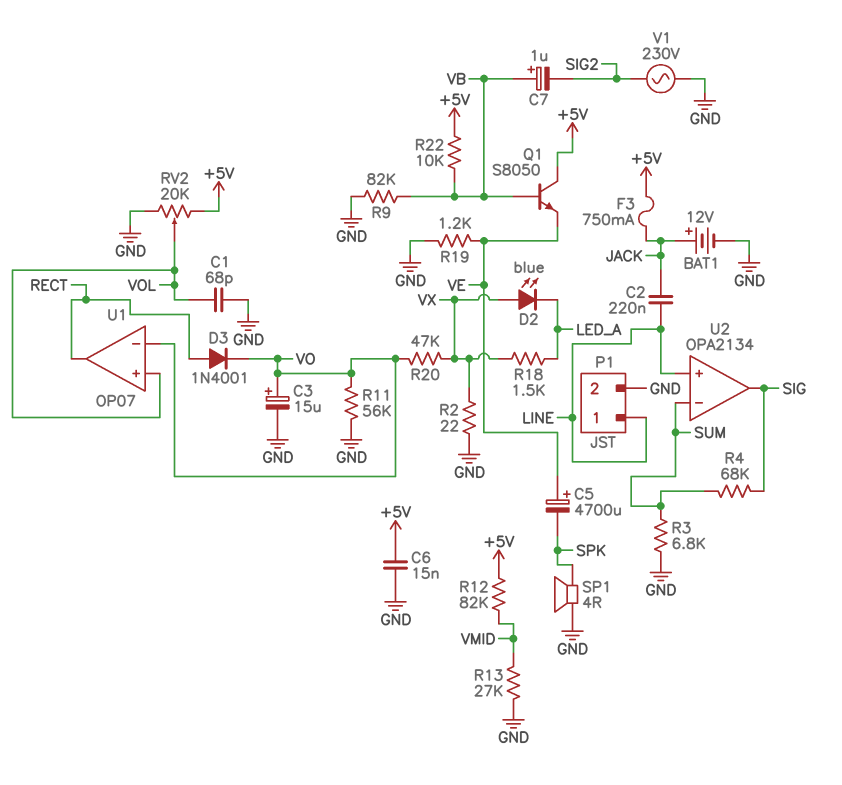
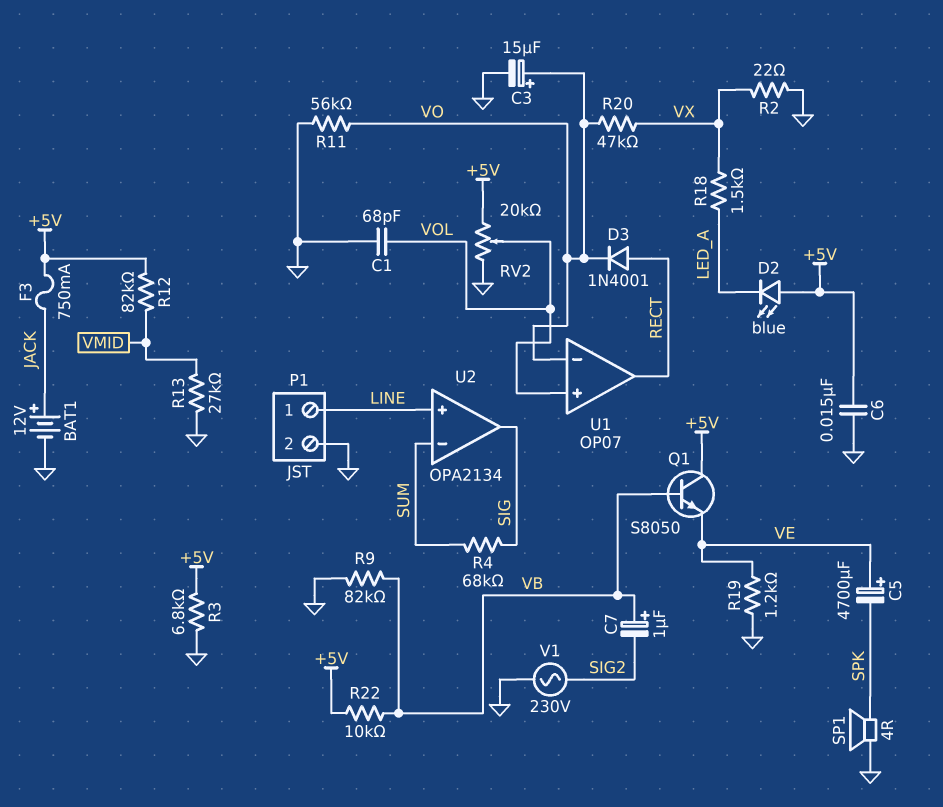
C2: 220nF (JACK, LINE) -> none
D2: LED blue (A VX, K LED_A) -> LED blue (A +5V, K LED_A)
R3: 6.8k (GND, SUM) -> 6.8k (+5V, GND)

